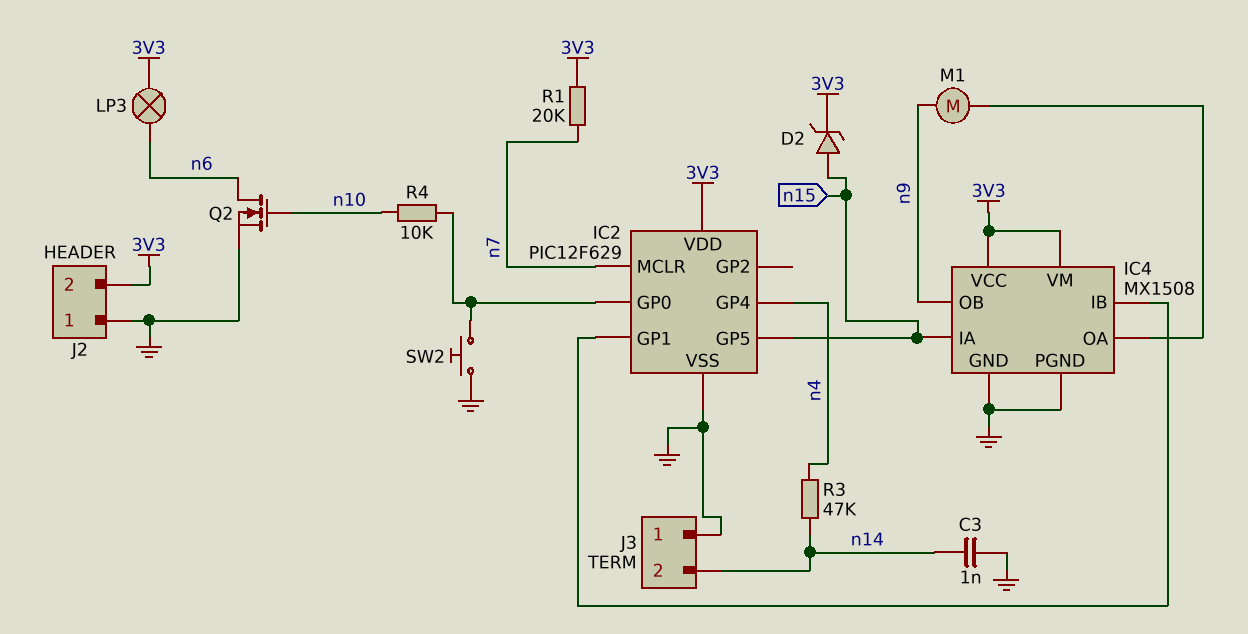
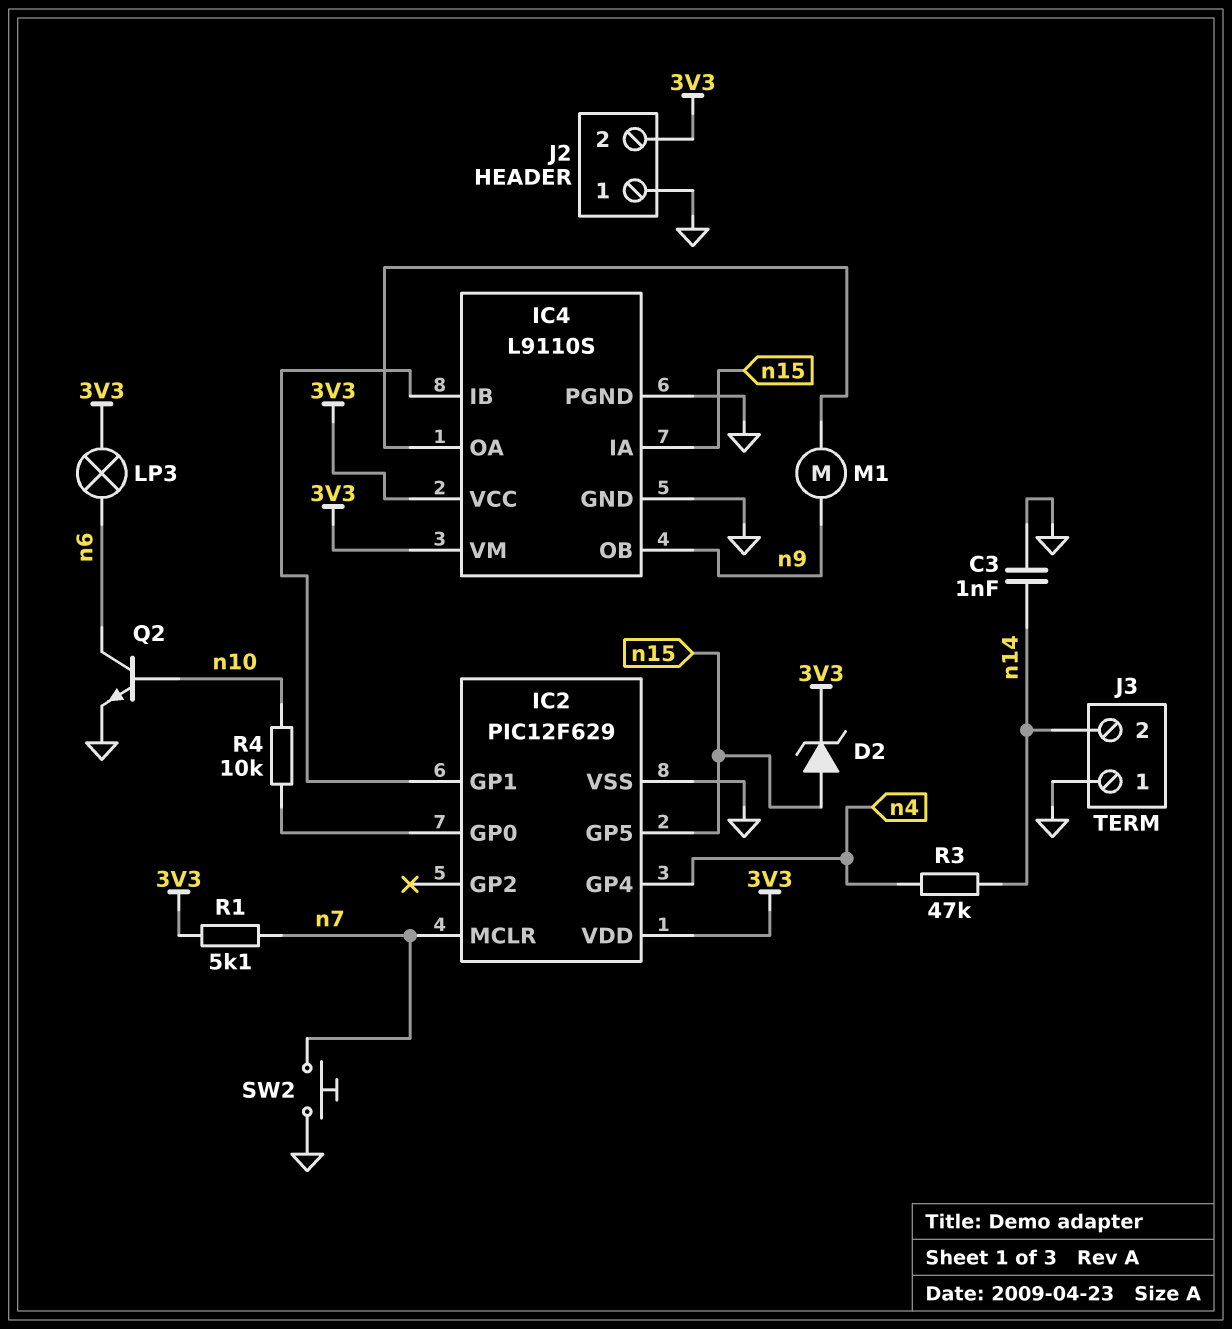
IC4: MX1508 -> L9110S
Q2: NMOS (G n10, D n6, S GND) -> NPN (B n10, C n6, E GND)
R1: 20k (3V3, n7) -> 5.1k (3V3, n7)
SW2: button (GND, IC2/GP0) -> button (GND, n7)

